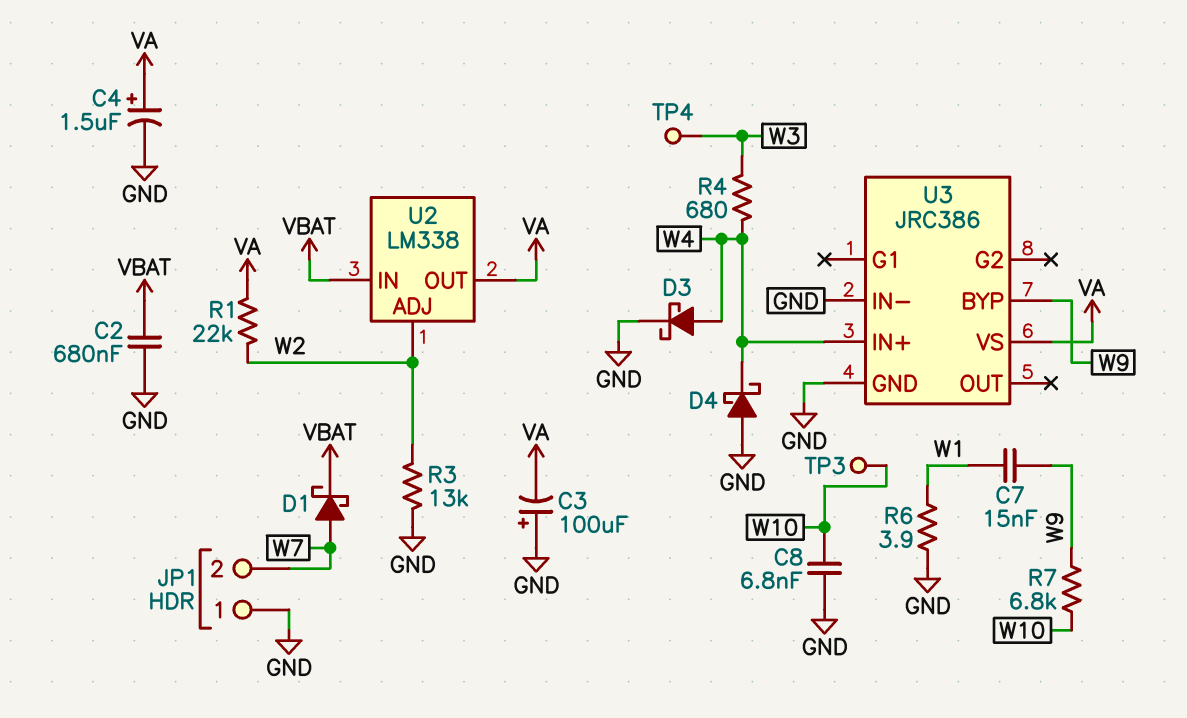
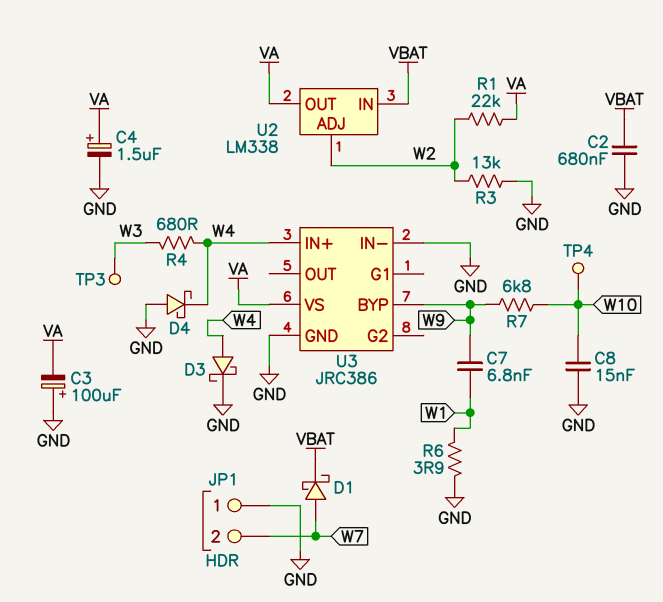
C7: 15nF (W1, W9) -> 6.8nF (W1, W9)
C8: 6.8nF (GND, W10) -> 15nF (GND, W10)
TP3: test point (W10) -> test point (W3)
TP4: test point (W3) -> test point (W10)

